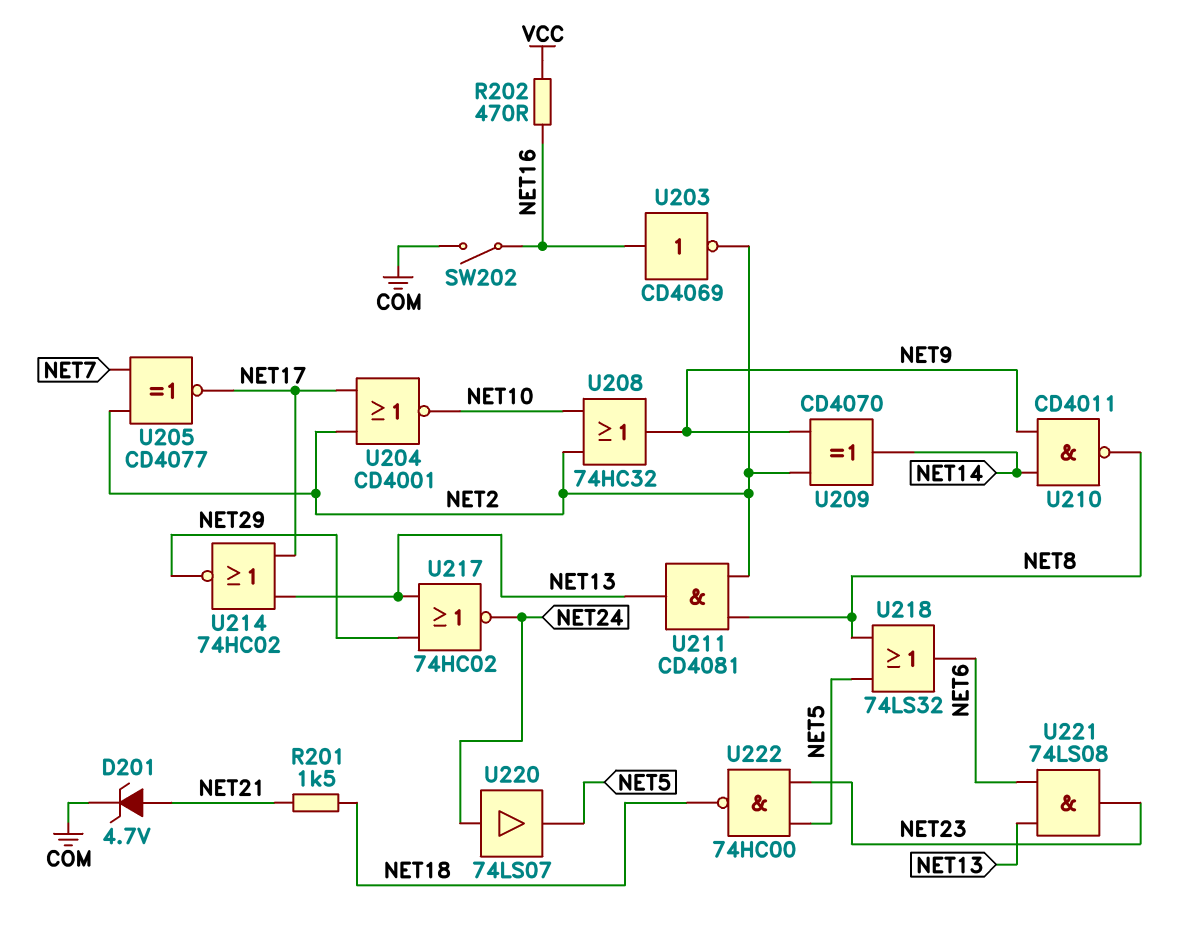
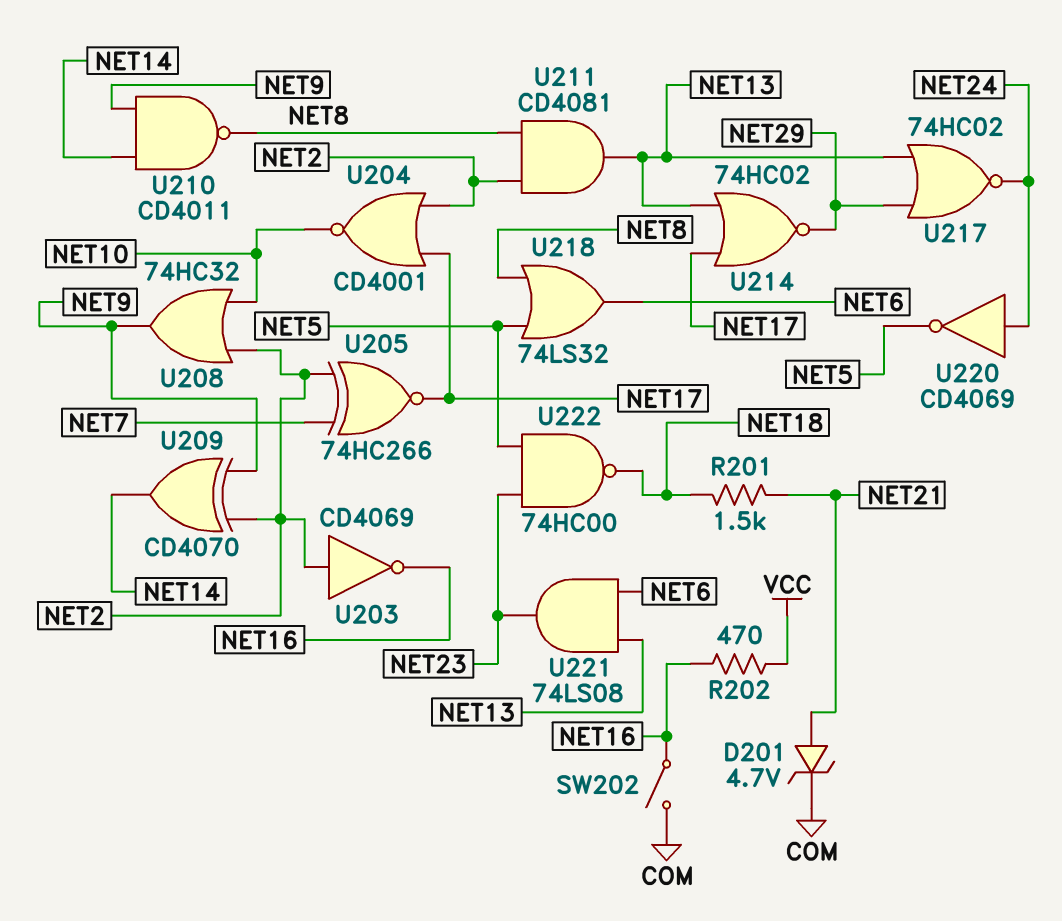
U203: NOT CD4069 (in NET16, out NET2) -> NOT CD4069 (in NET2, out NET16)
U205: XNOR CD4077 (in NET2, in NET7, out NET17) -> XNOR 74HC266 (in NET2, in NET7, out NET17)
U220: buffer 74LS07 (in NET24, out NET5) -> NOT CD4069 (in NET24, out NET5)

